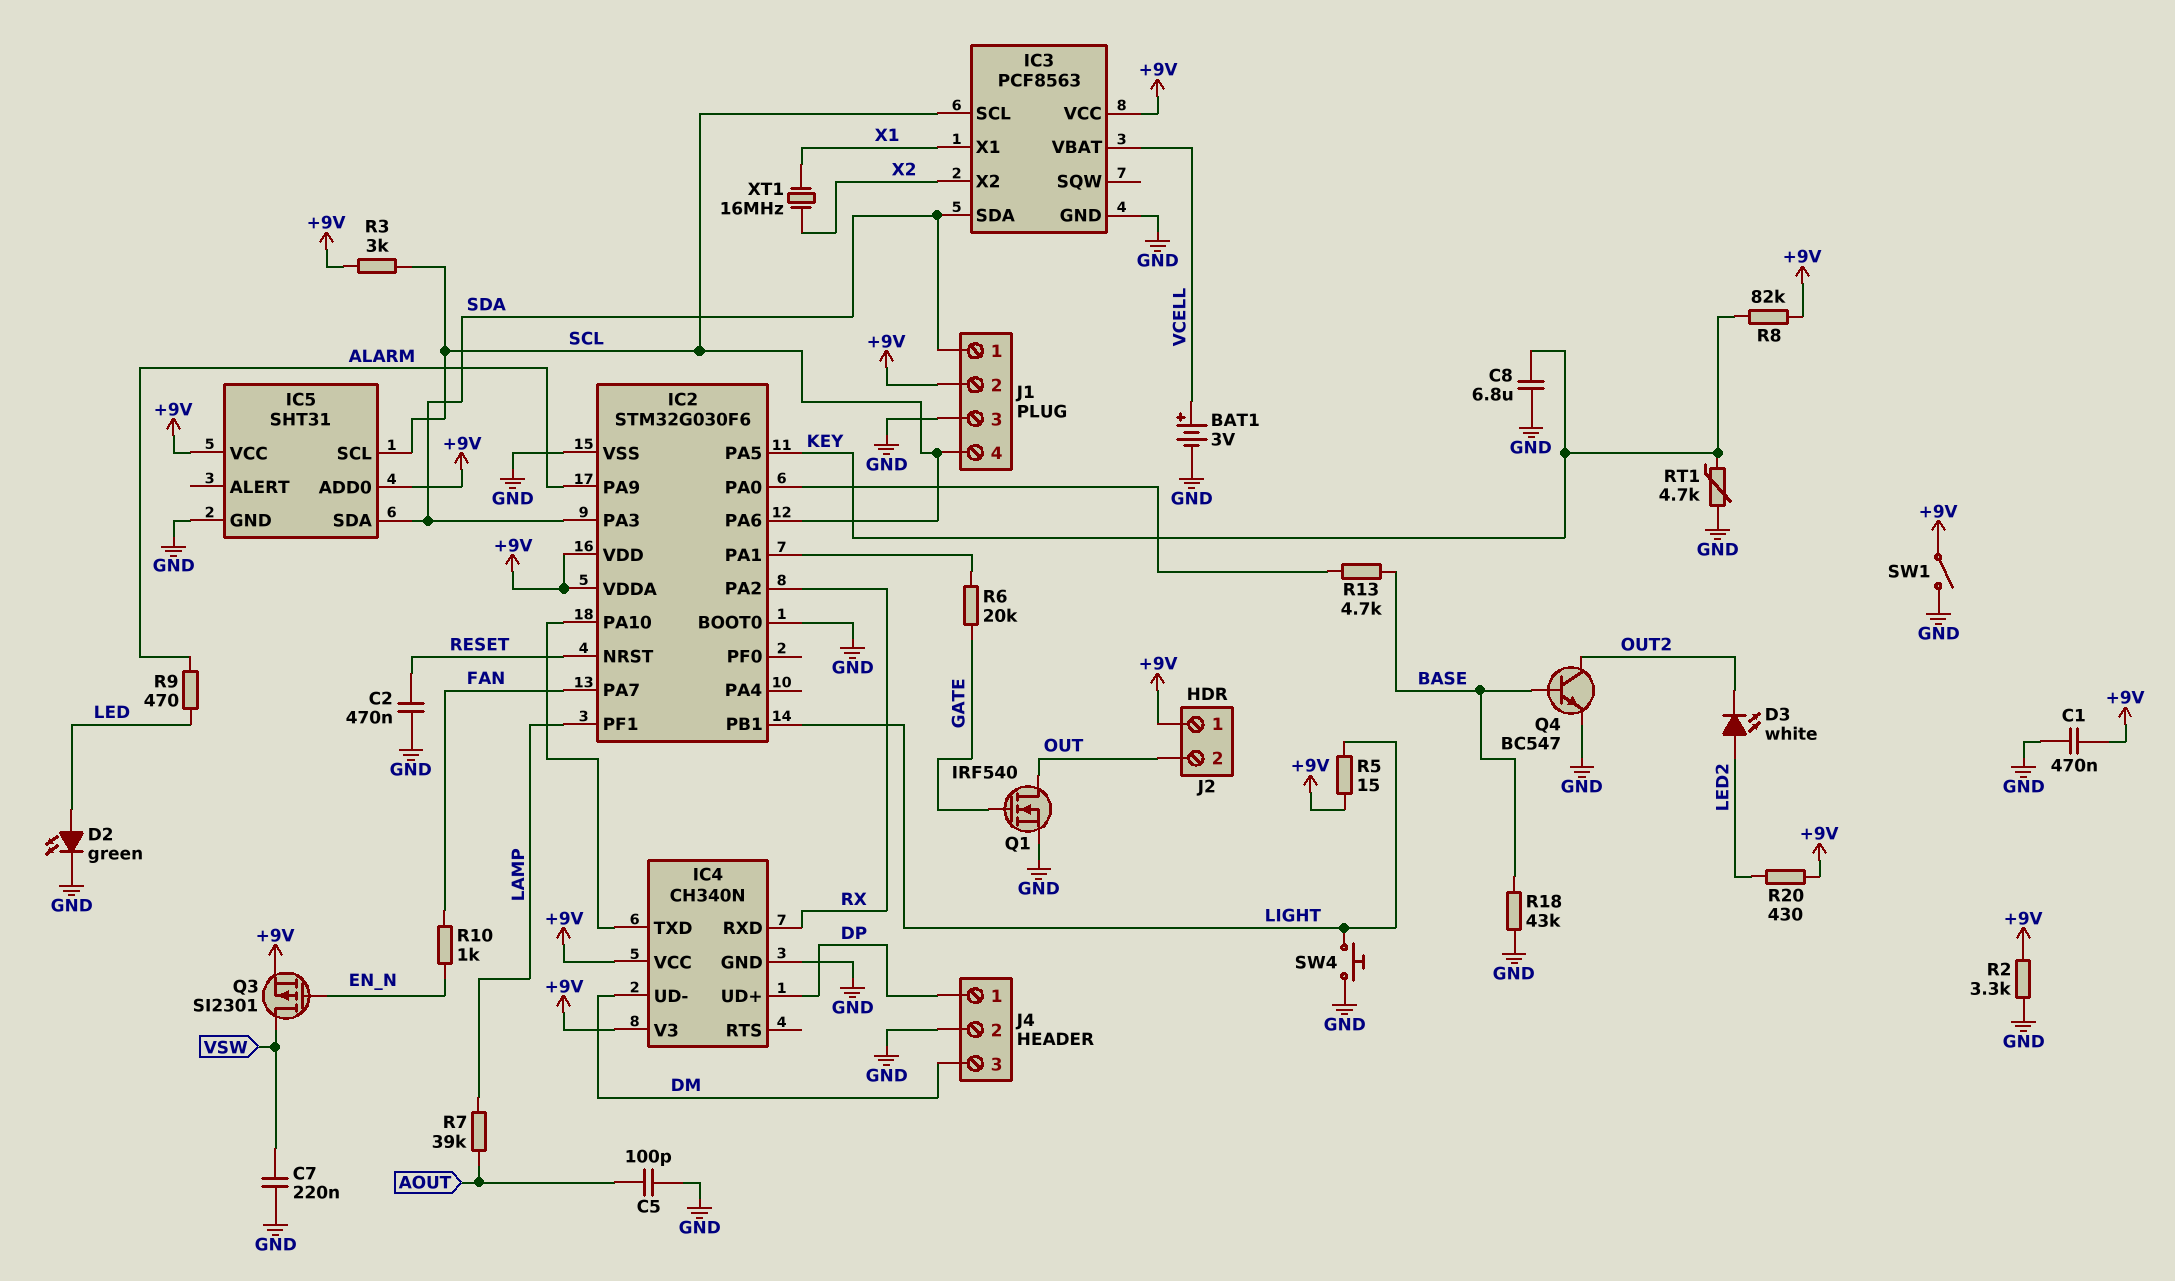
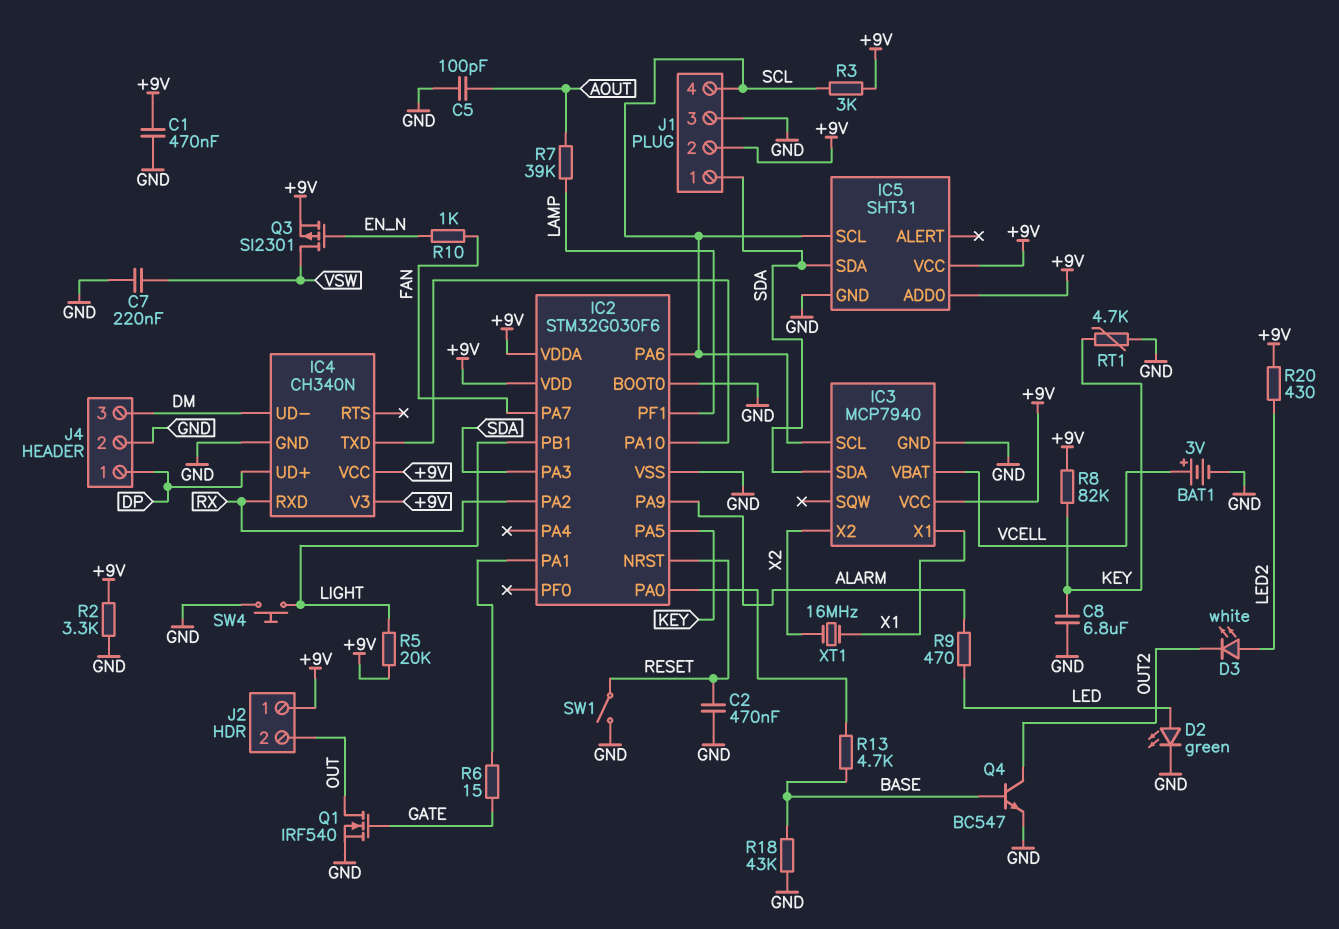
IC3: PCF8563 -> MCP7940
R5: 15 (+9V, LIGHT) -> 20k (+9V, LIGHT)
R6: 20k (GATE, IC2/PA1) -> 15 (GATE, IC2/PA1)
SW1: switch (+9V, GND) -> switch (GND, RESET)

